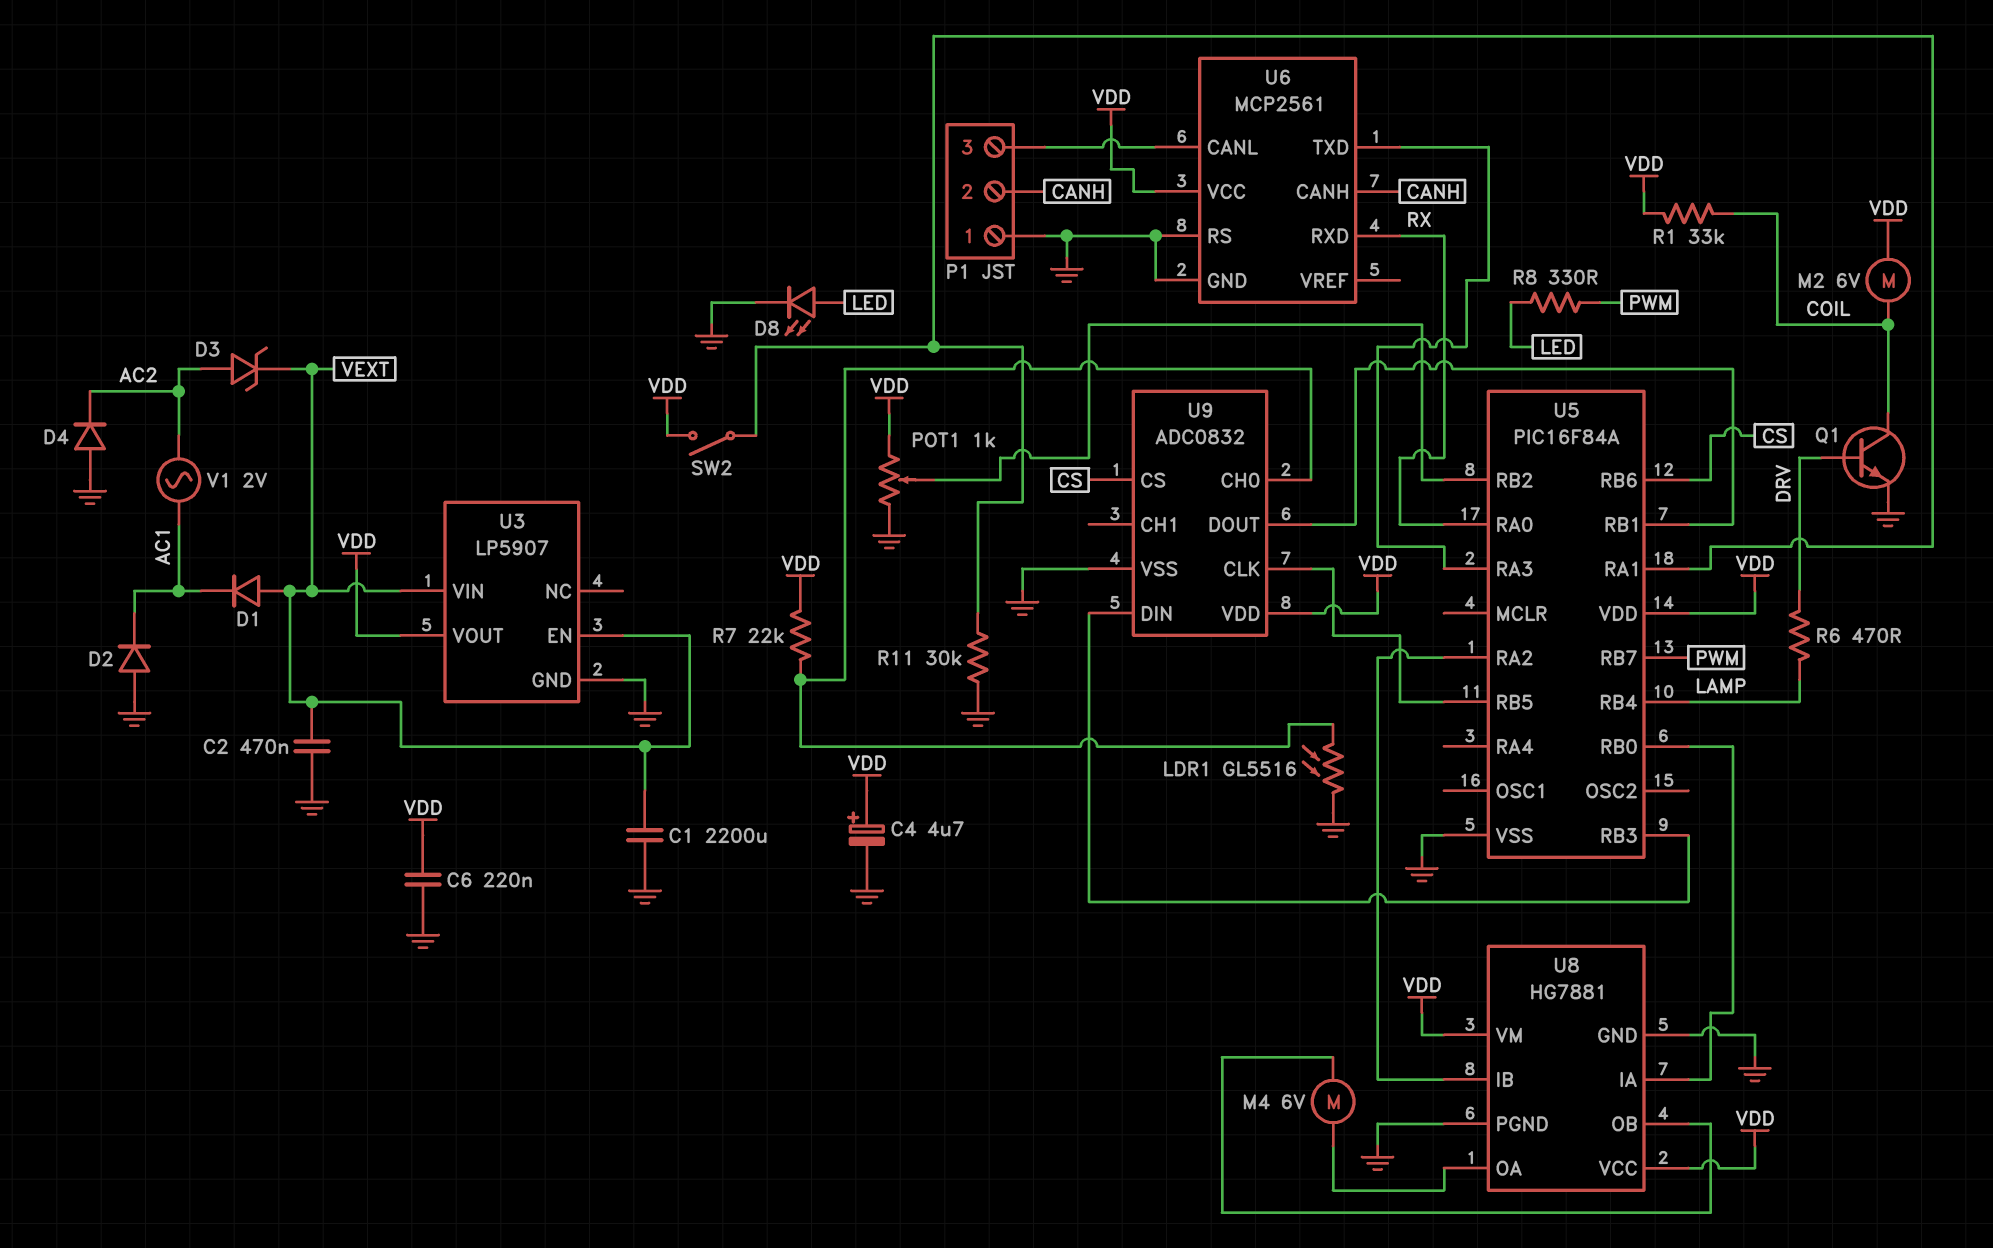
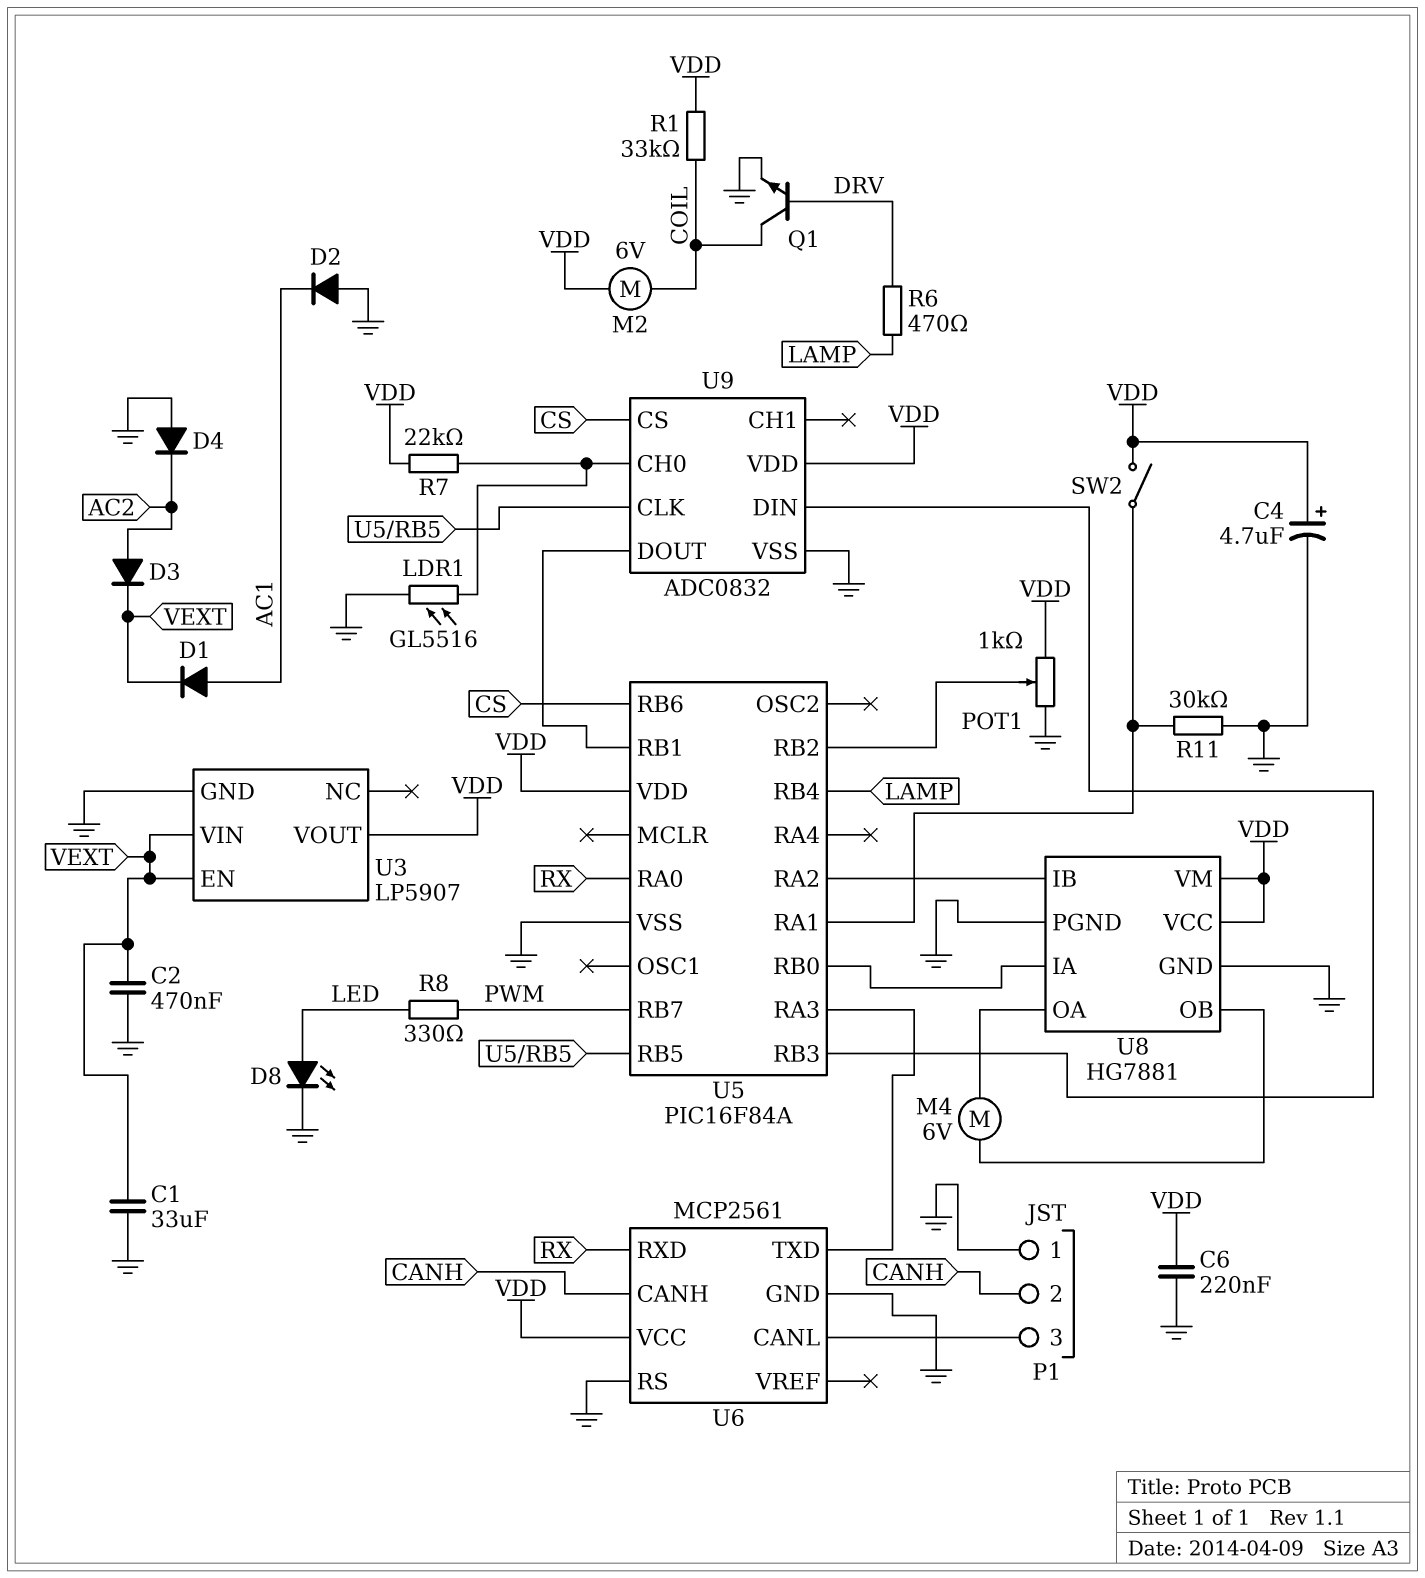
C1: 2200uF (GND, VEXT) -> 33uF (GND, VEXT)
D1: diode (A VEXT, K AC1) -> diode (A AC1, K VEXT)
D3: zener (A AC2, K VEXT) -> diode (A AC2, K VEXT)
V1: AC 2V (AC1, AC2) -> none

